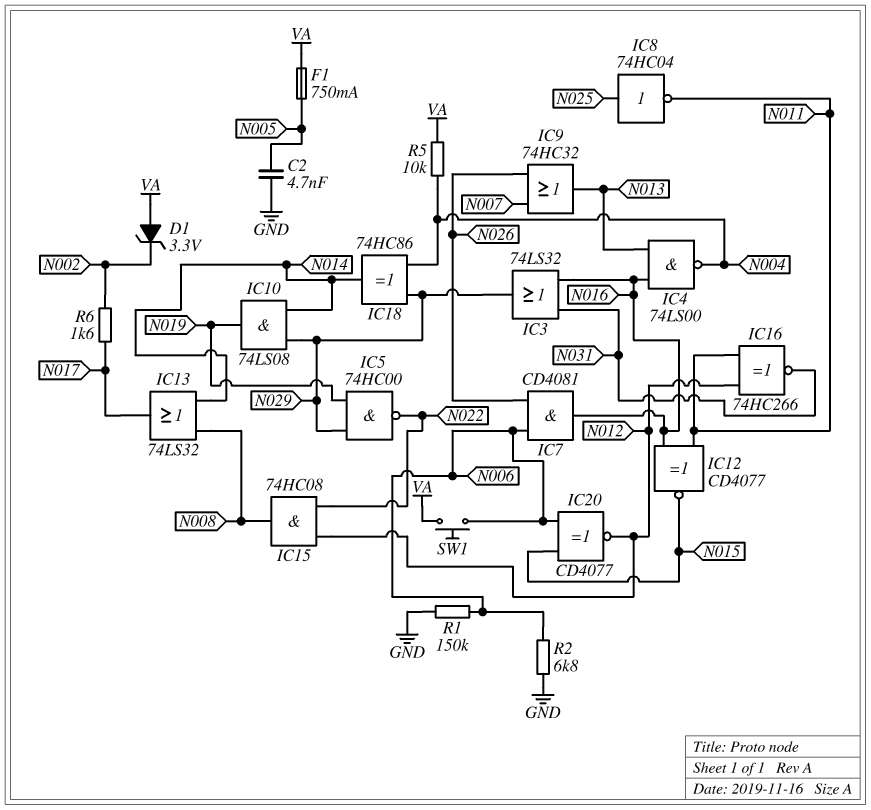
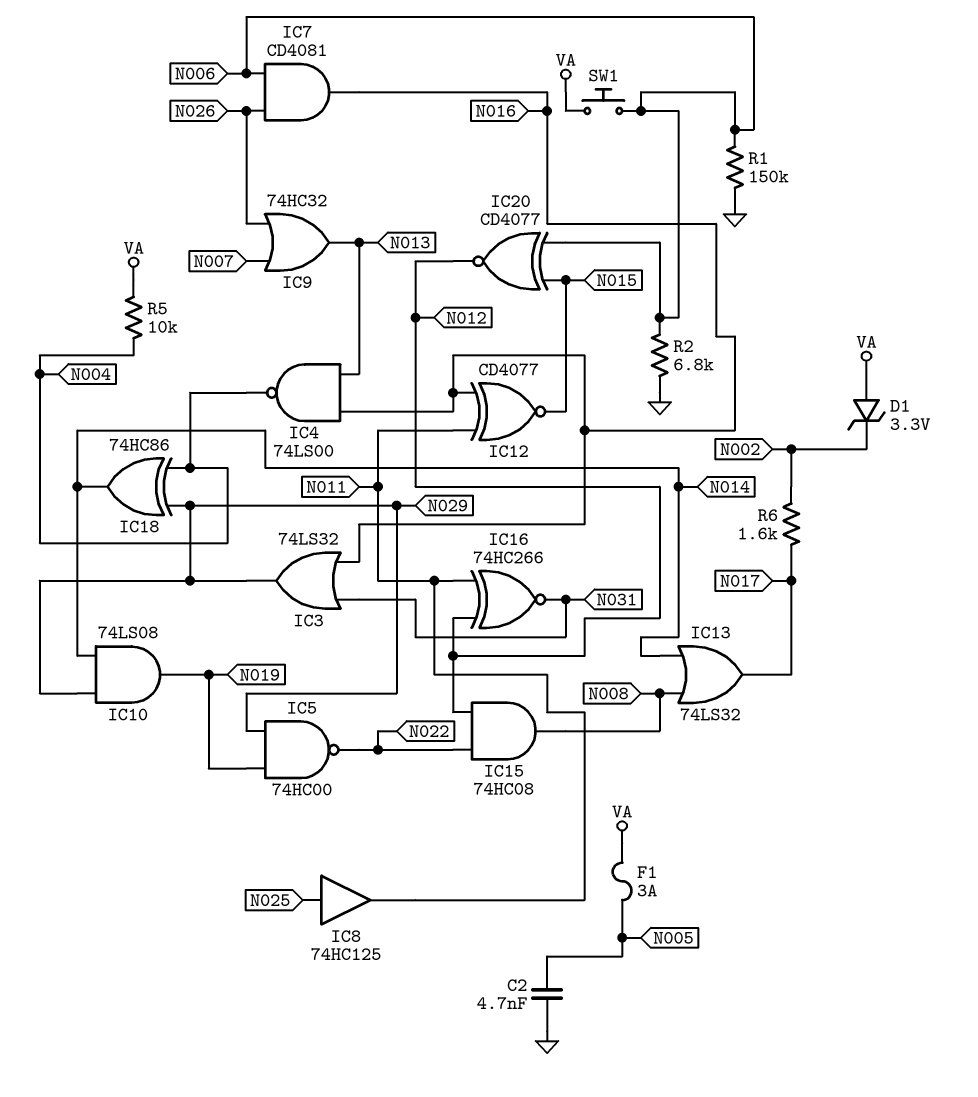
F1: 750mA (N005, VA) -> 3A (N005, VA)
IC8: NOT 74HC04 (in N025, out N011) -> buffer 74HC125 (in N025, out N011)

